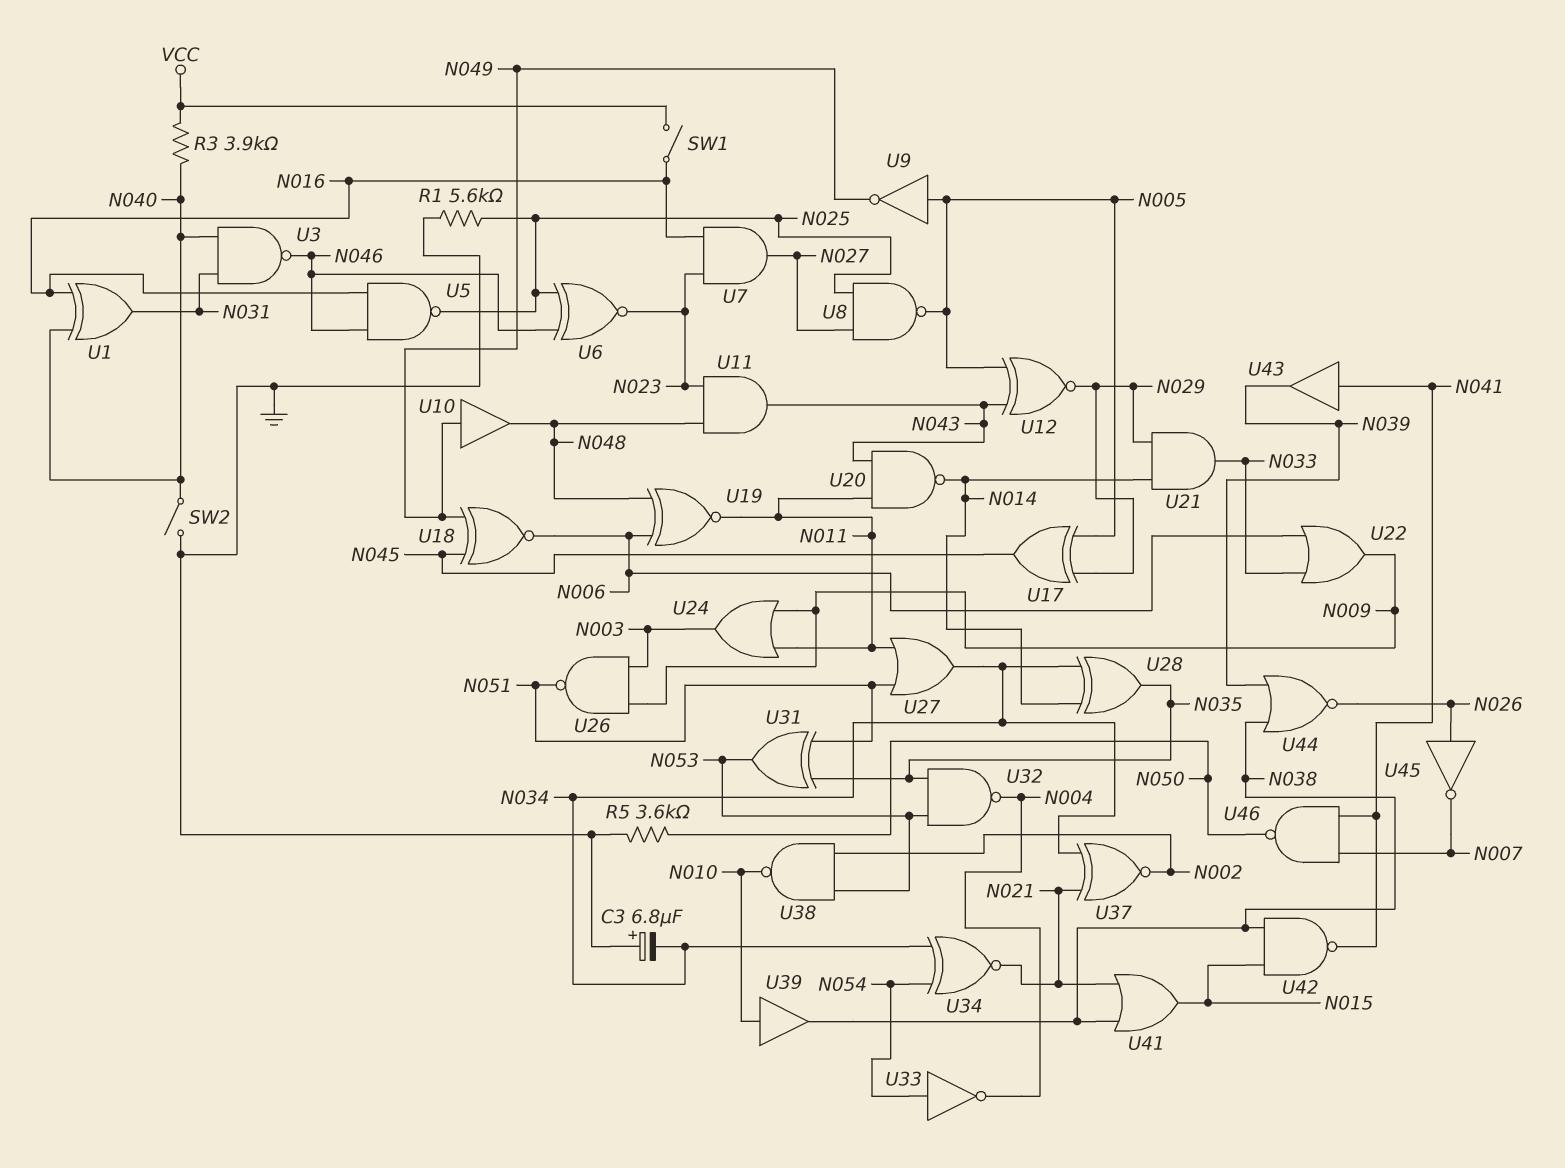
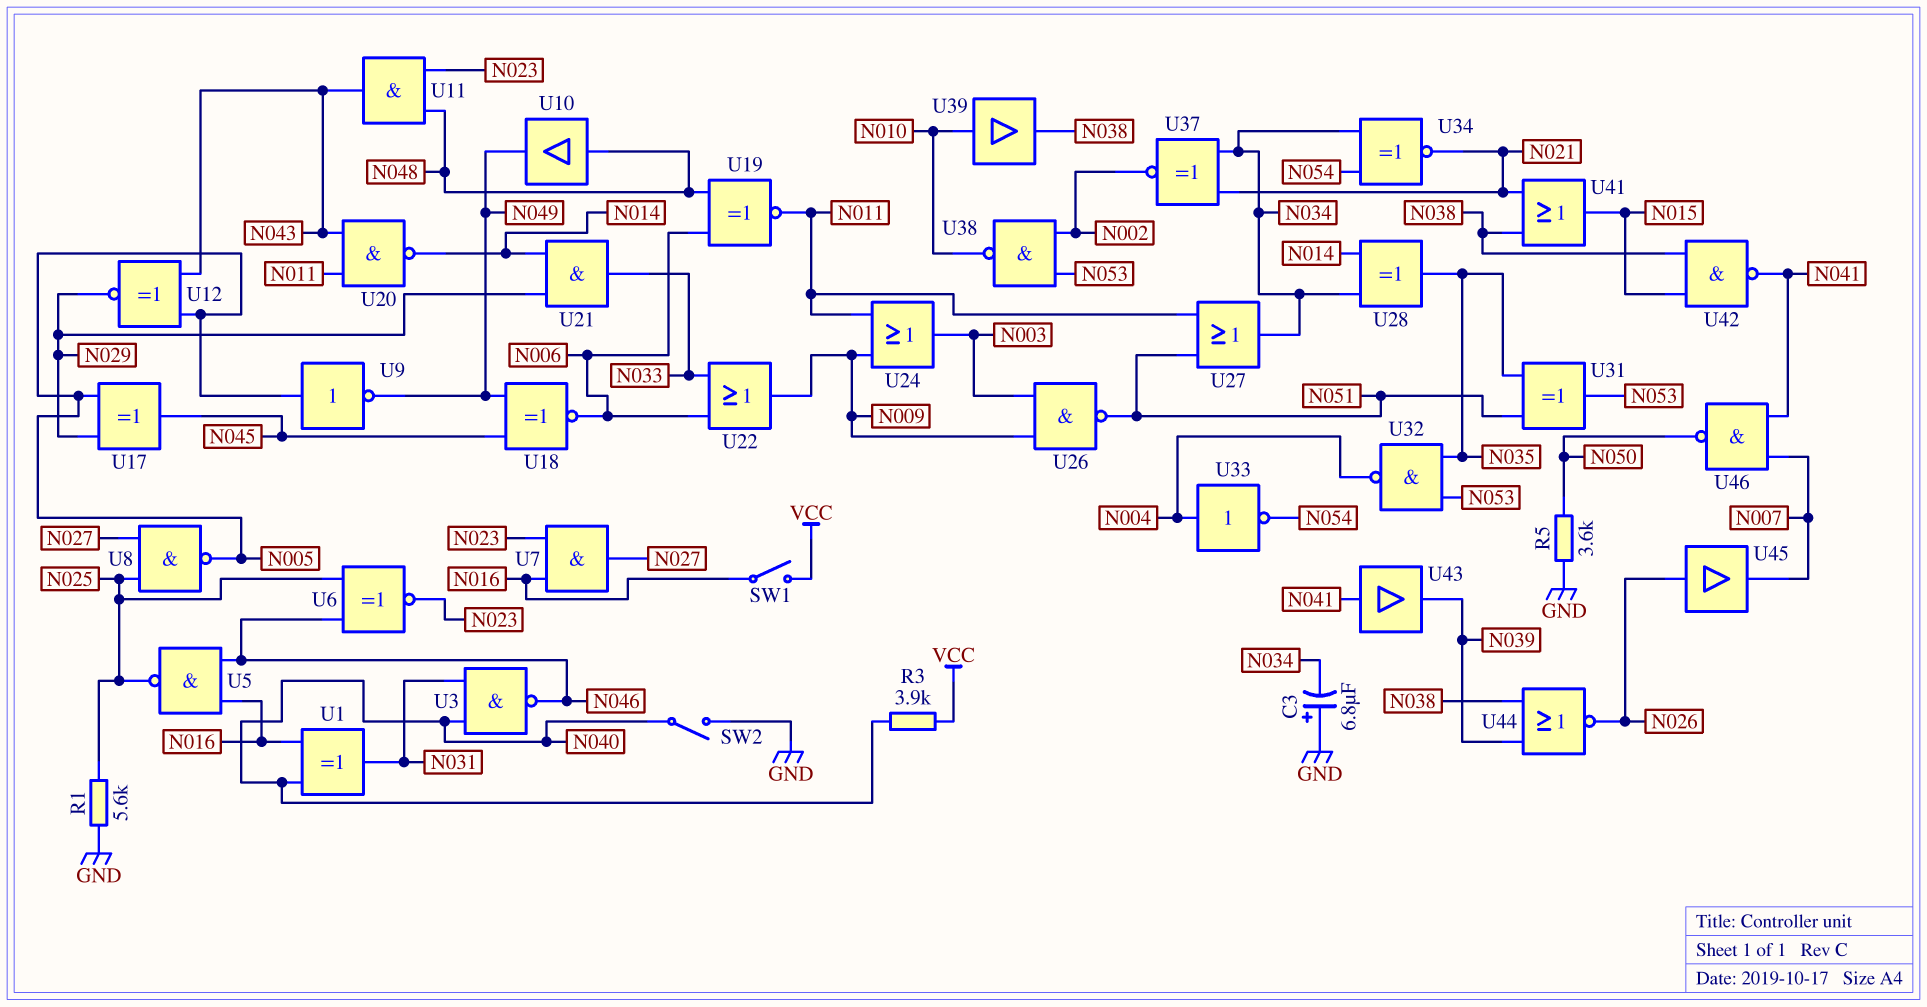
U10: buffer (in N049, out N048) -> buffer (in N048, out N049)
U33: NOT (in N054, out N004) -> NOT (in N004, out N054)
U45: NOT (in N026, out N007) -> buffer (in N026, out N007)

